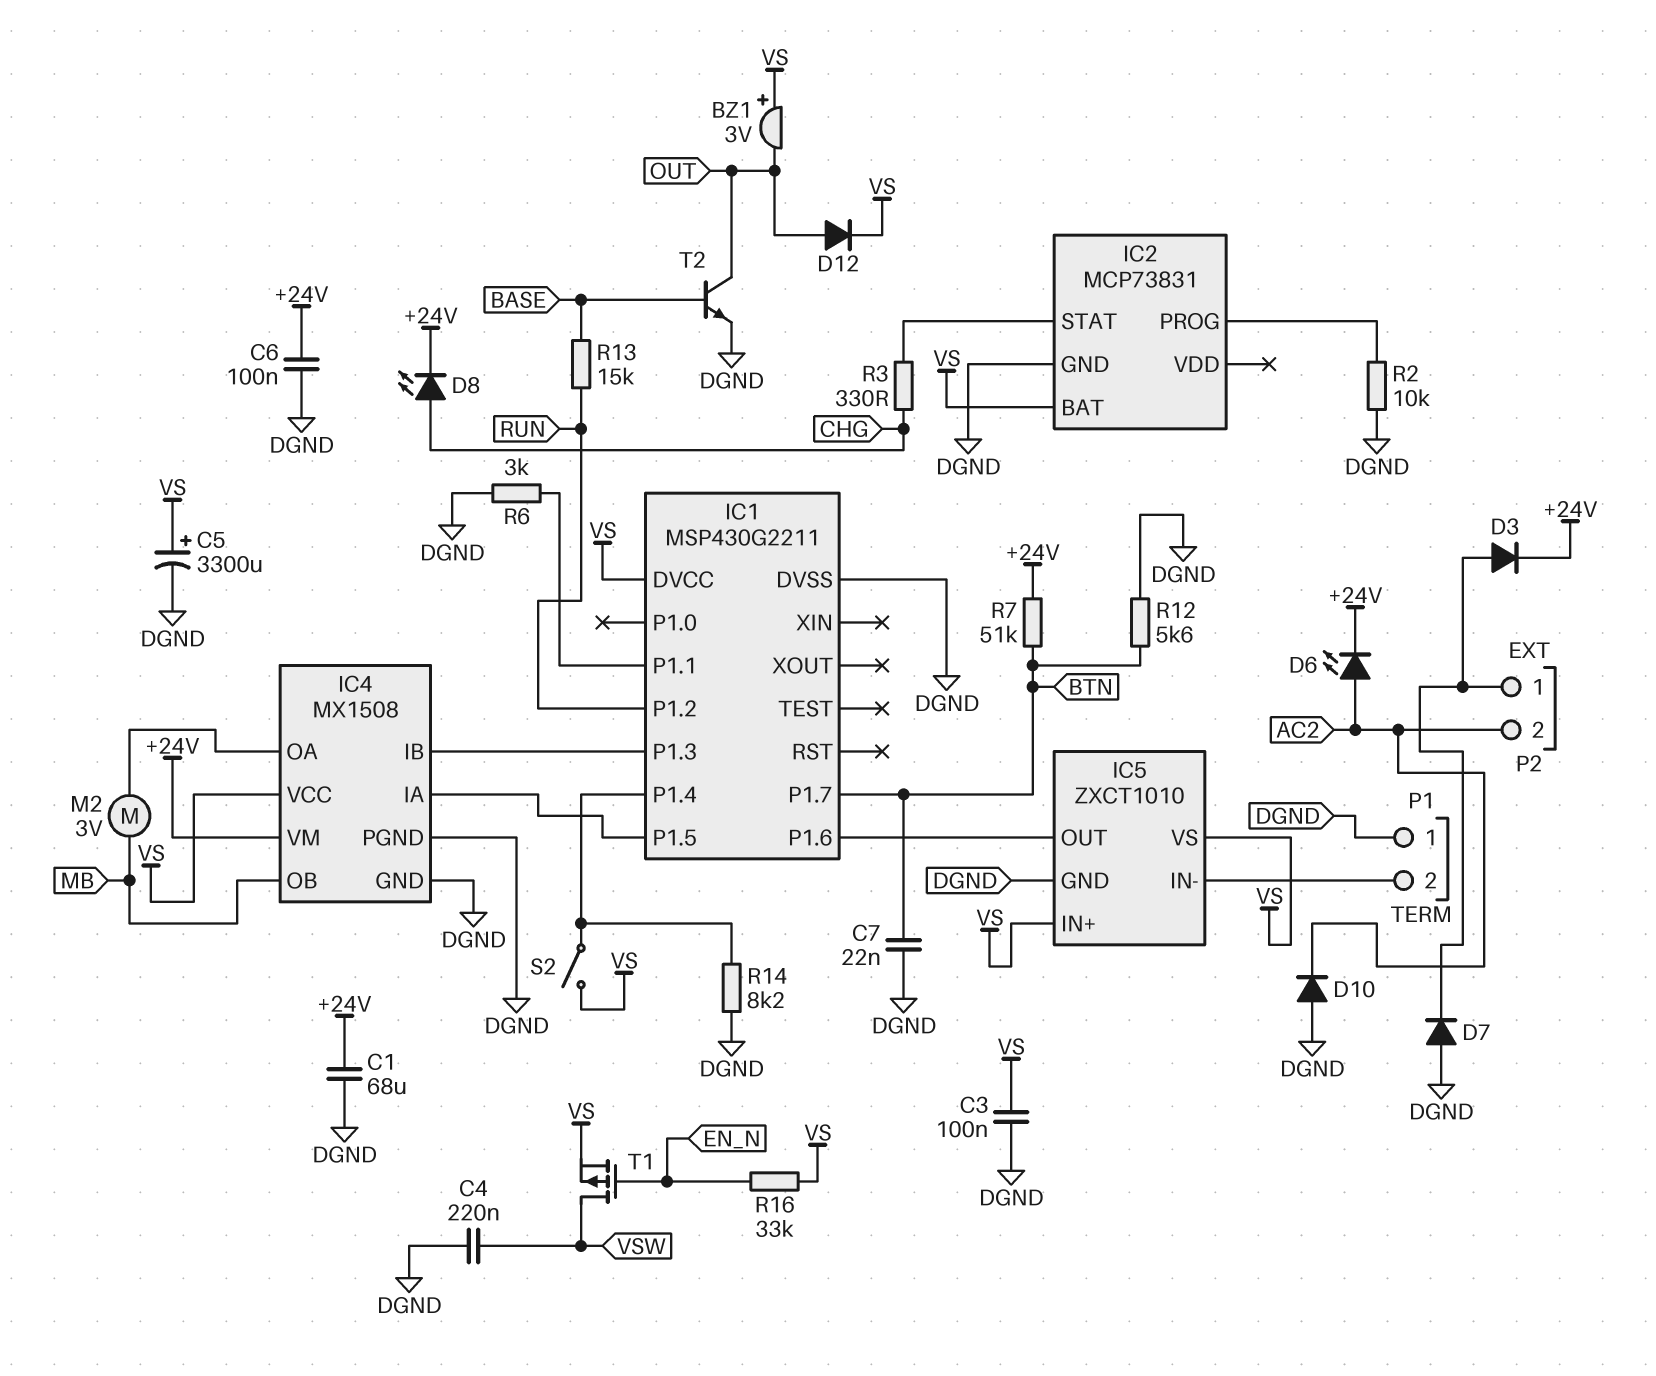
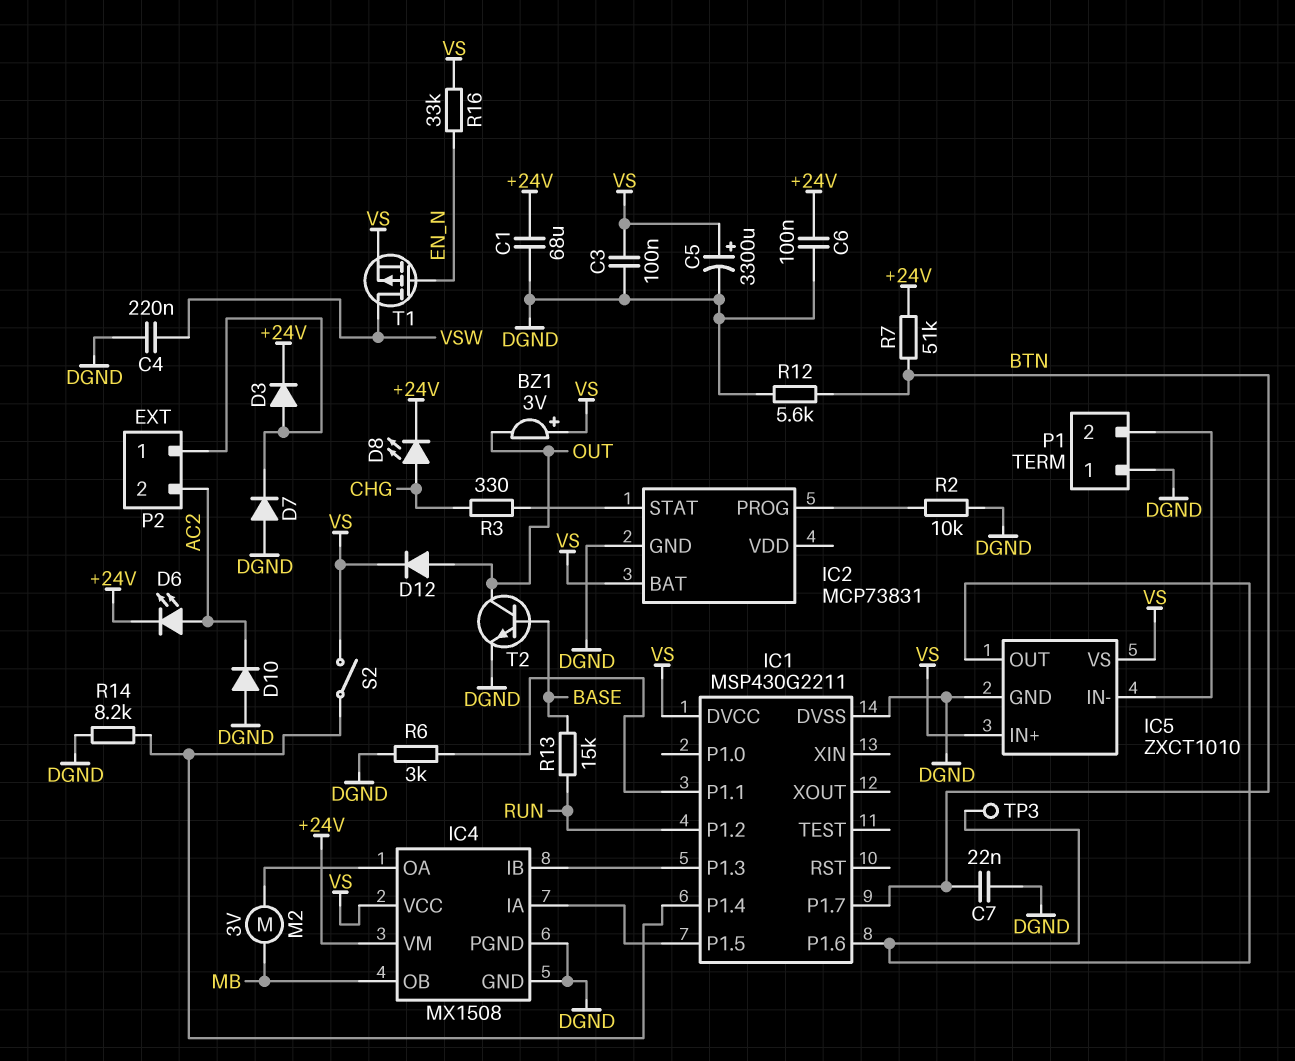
TP3: none -> test point (IC1/P1.6)

